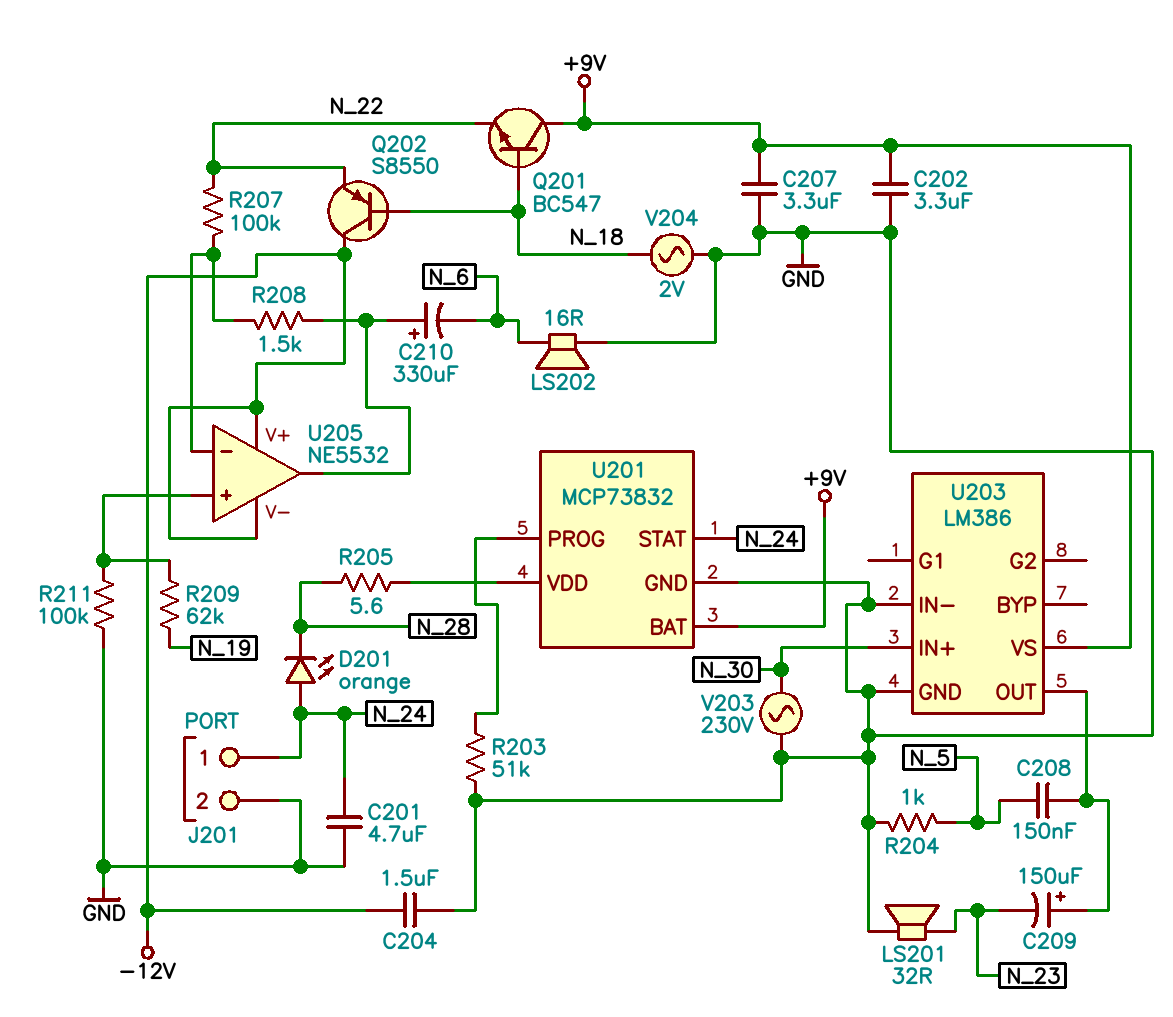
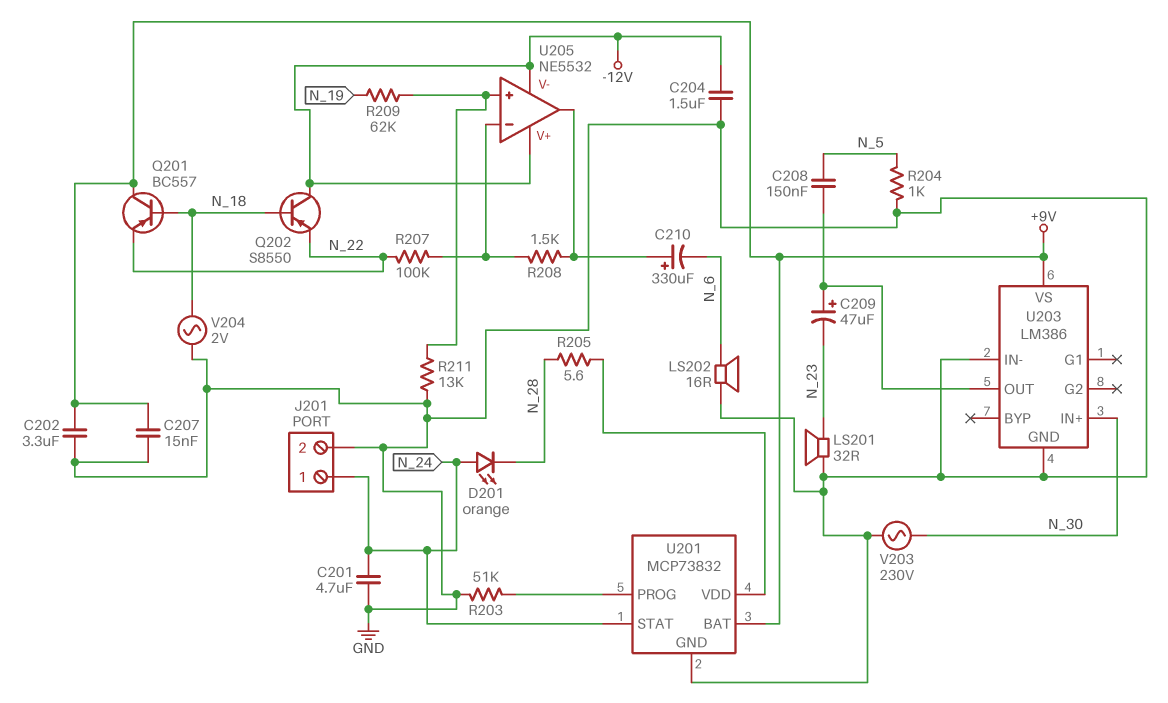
C207: 3.3uF (+9V, GND) -> 15nF (+9V, GND)
C209: 150uF (plus U203/OUT, minus N_23) -> 47uF (plus U203/OUT, minus N_23)
Q201: NPN BC547 (B N_18, C +9V, E N_22) -> PNP BC557 (B N_18, C +9V, E N_22)
R211: 100k (GND, U205/in+) -> 13k (GND, U205/in+)

